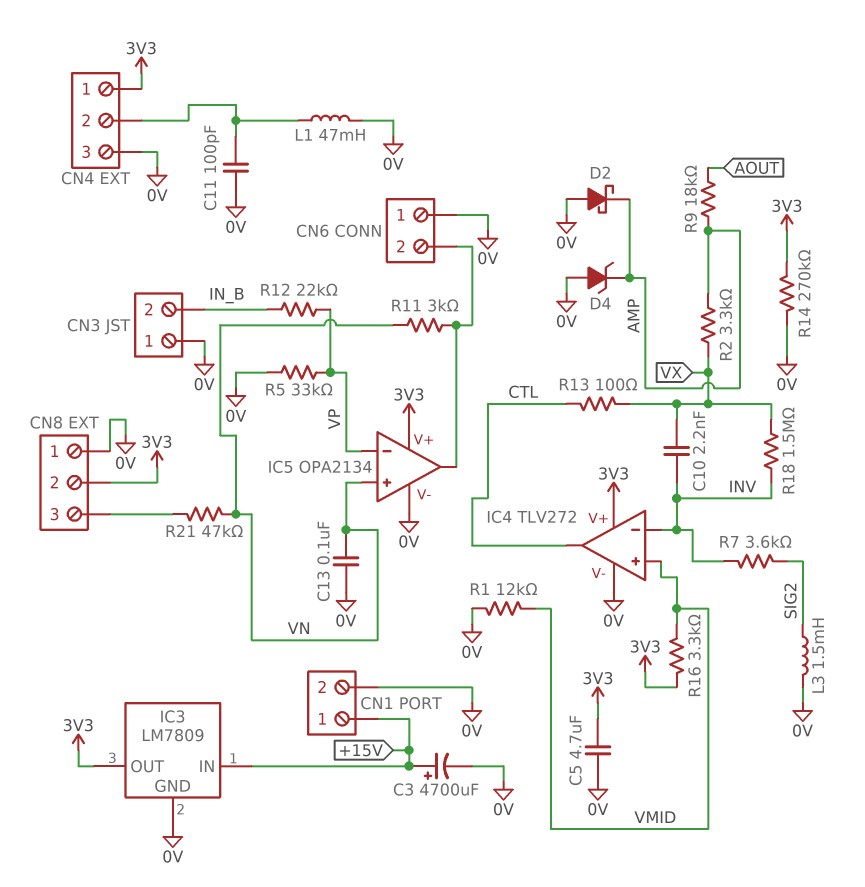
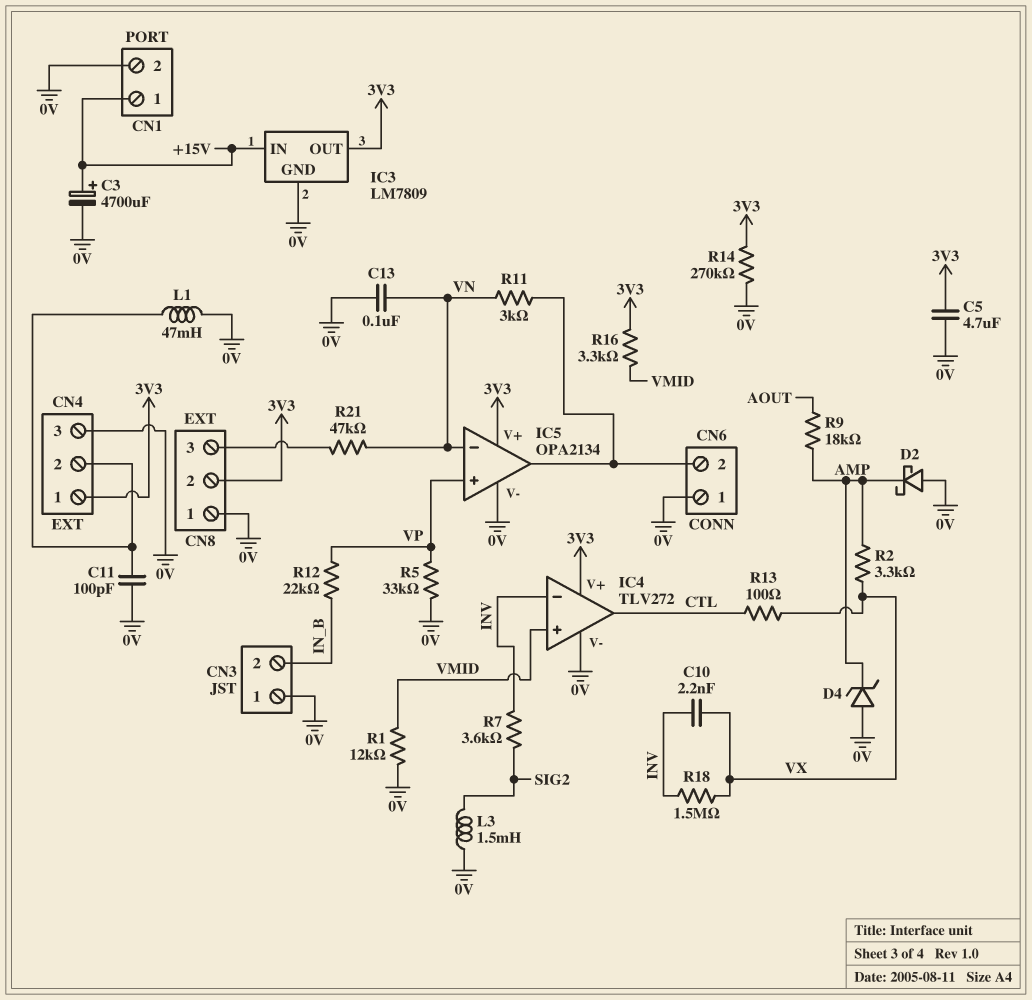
IC5 pin in+: VN -> VP
IC5 pin in-: VP -> VN

